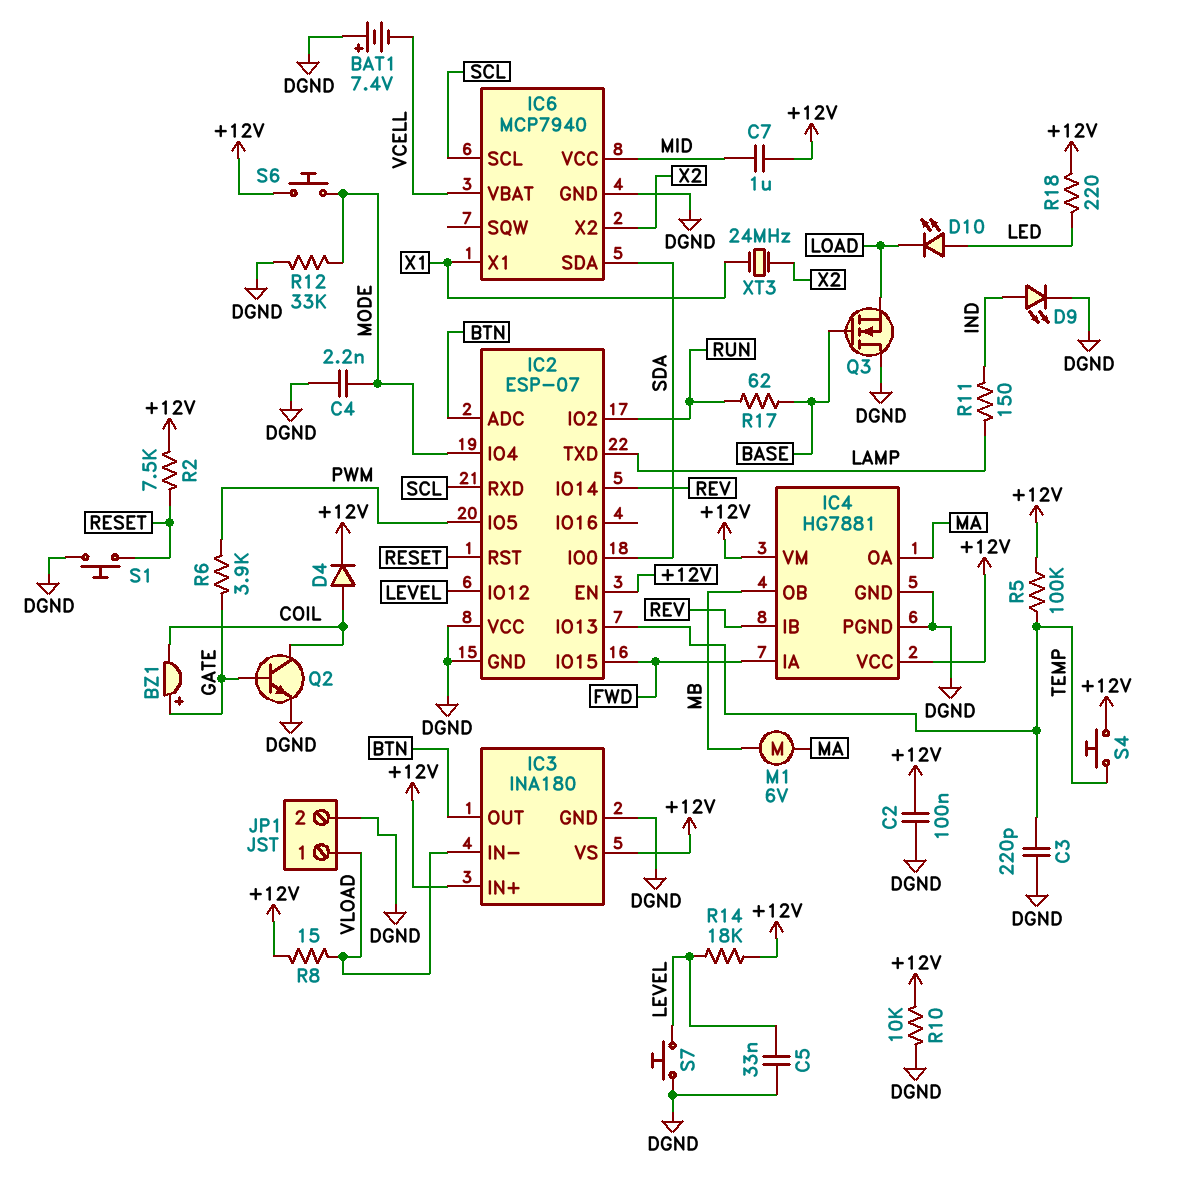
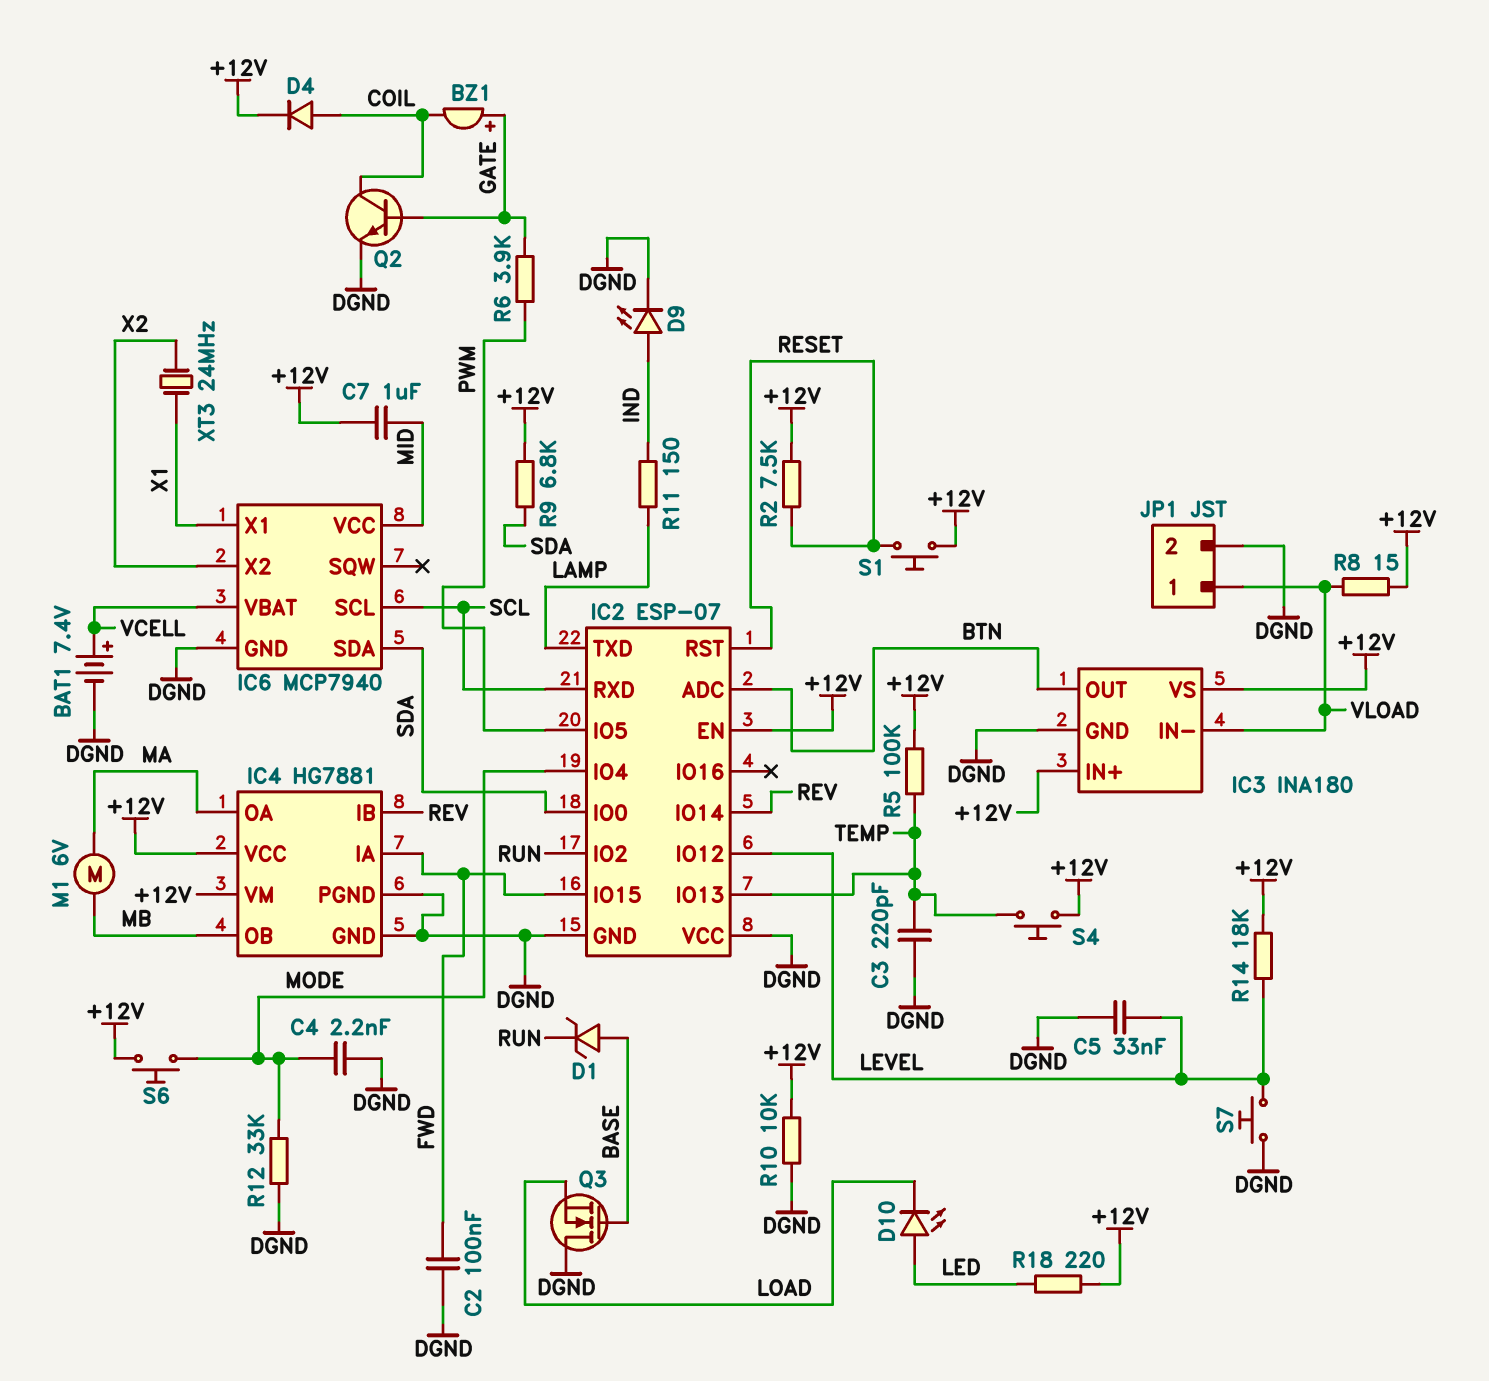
BAT1: 7.4V (plus DGND, minus VCELL) -> 7.4V (plus VCELL, minus DGND)
C2: 100nF (+12V, DGND) -> 100nF (DGND, FWD)
D1: none -> zener (A BASE, K RUN)
R9: none -> 6.8k (+12V, SDA)
R17: 62 (BASE, RUN) -> none
S1: button (DGND, RESET) -> button (+12V, RESET)

